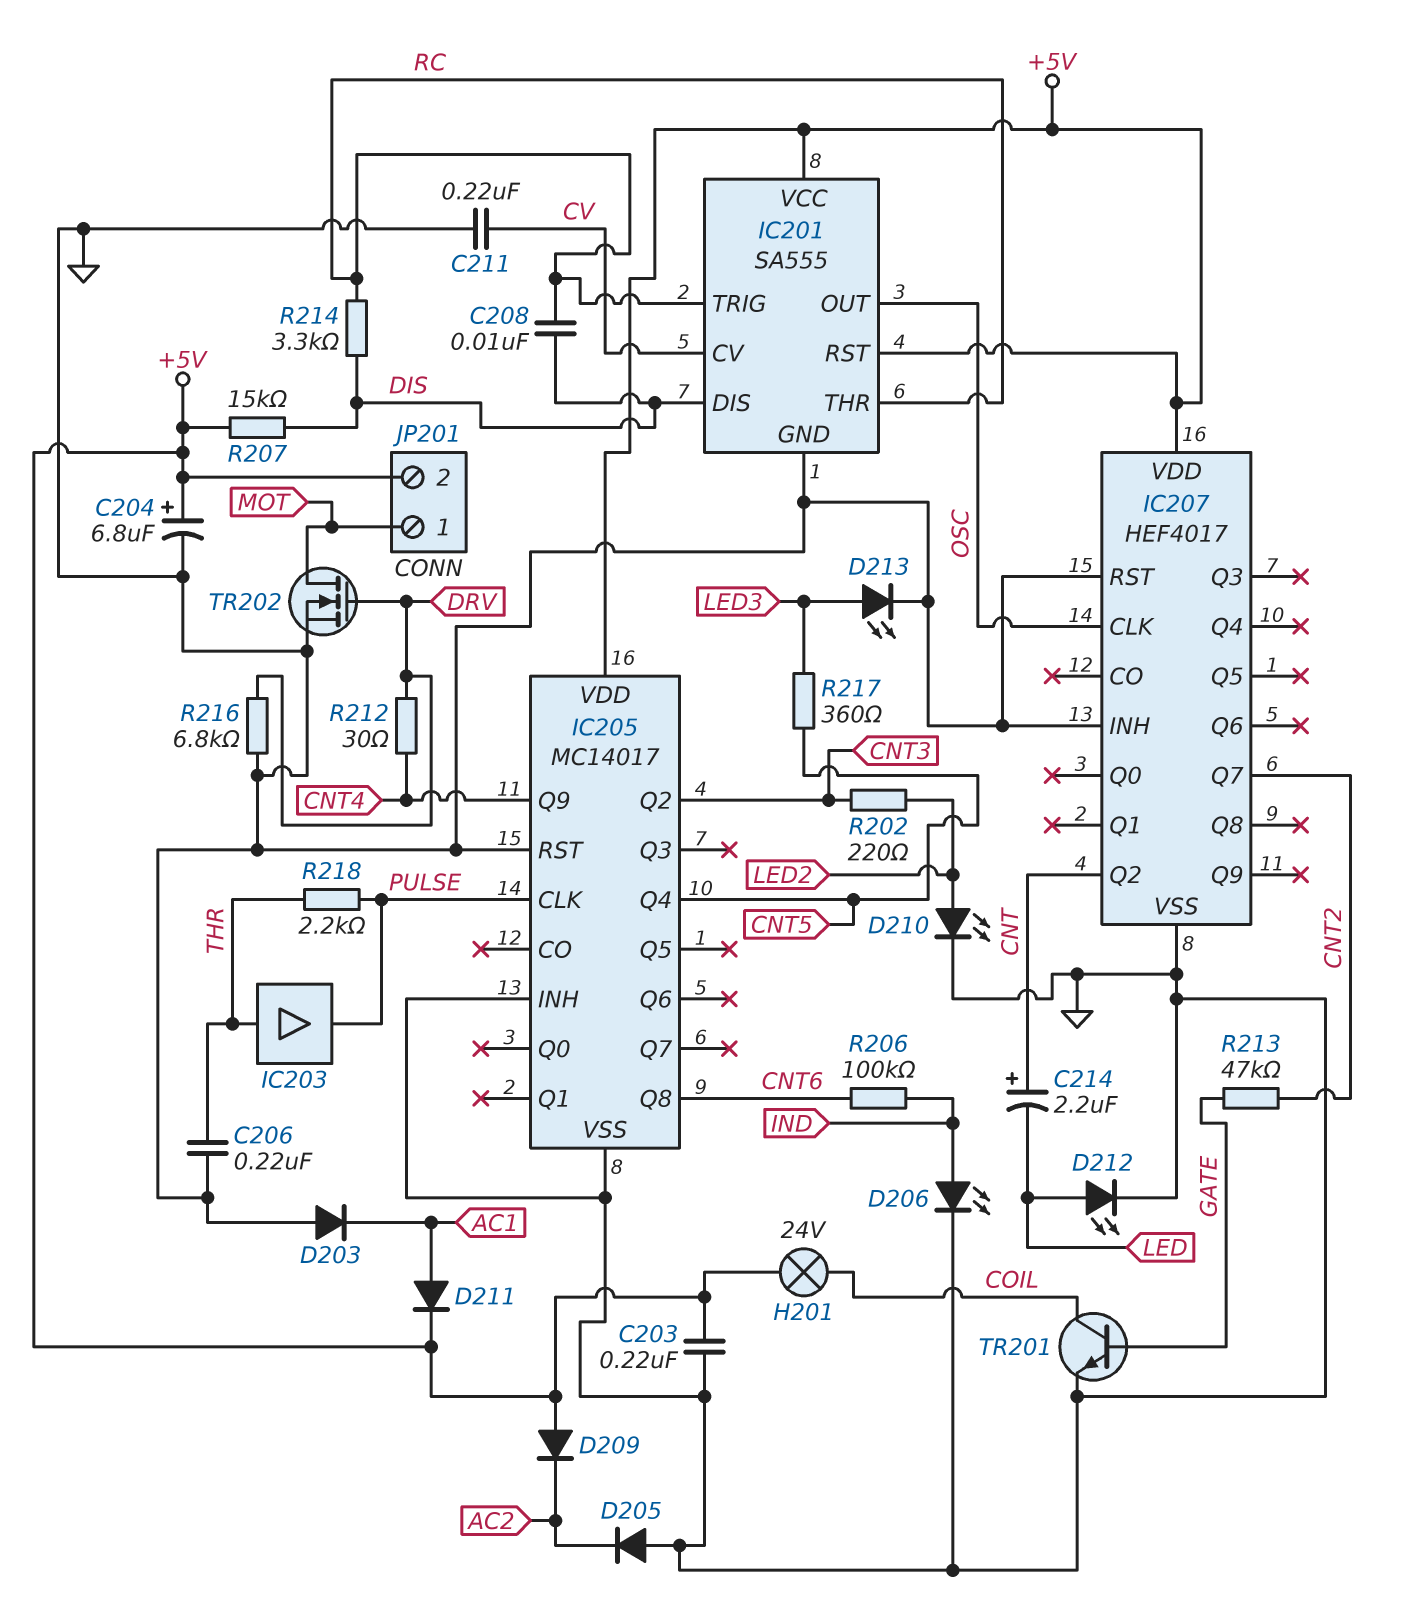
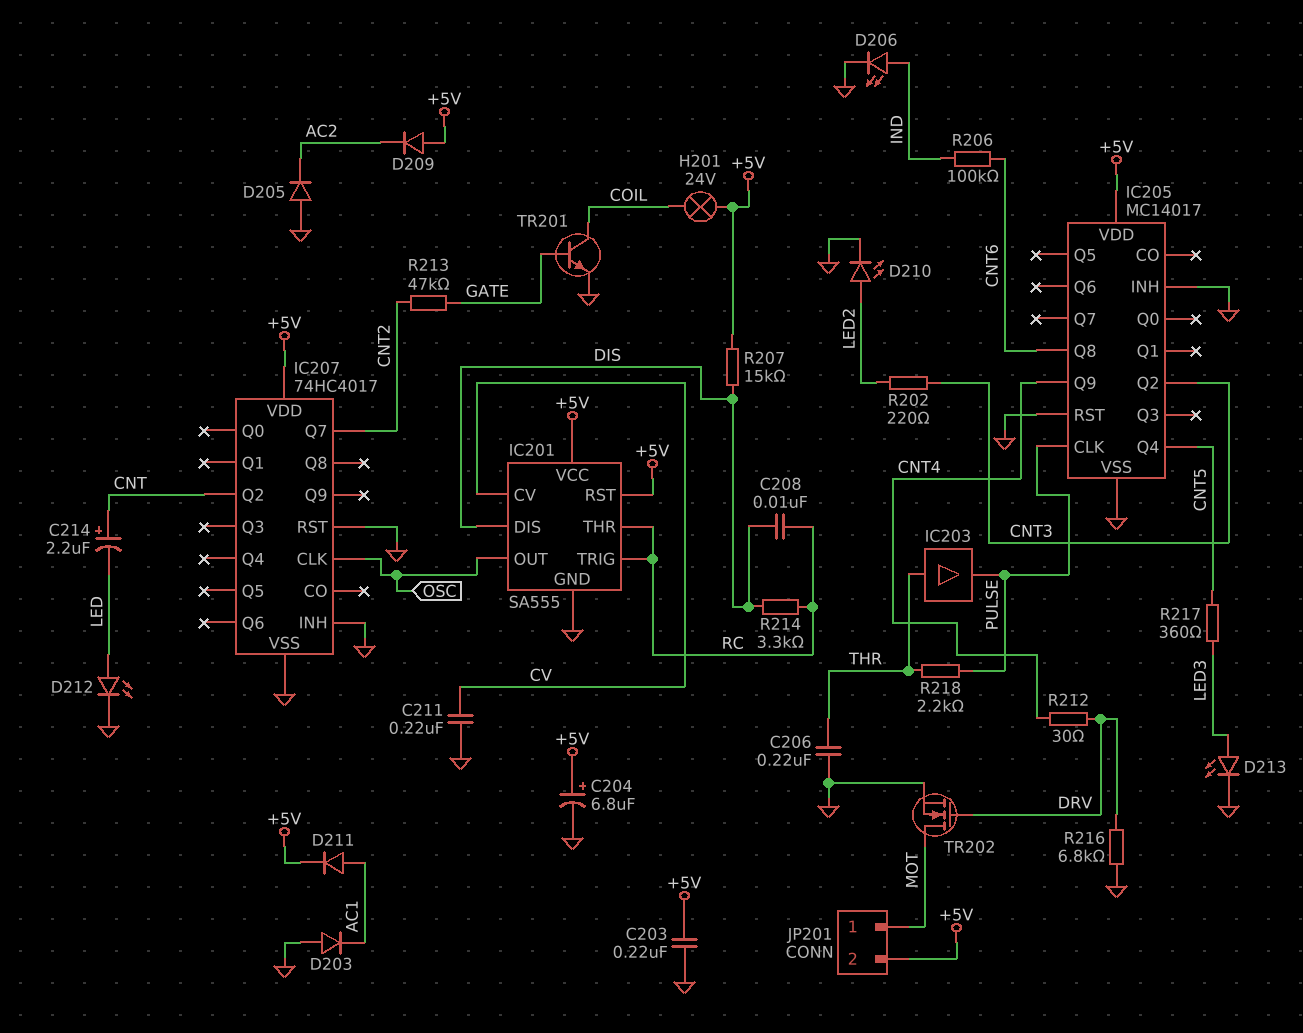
IC207: HEF4017 -> 74HC4017

